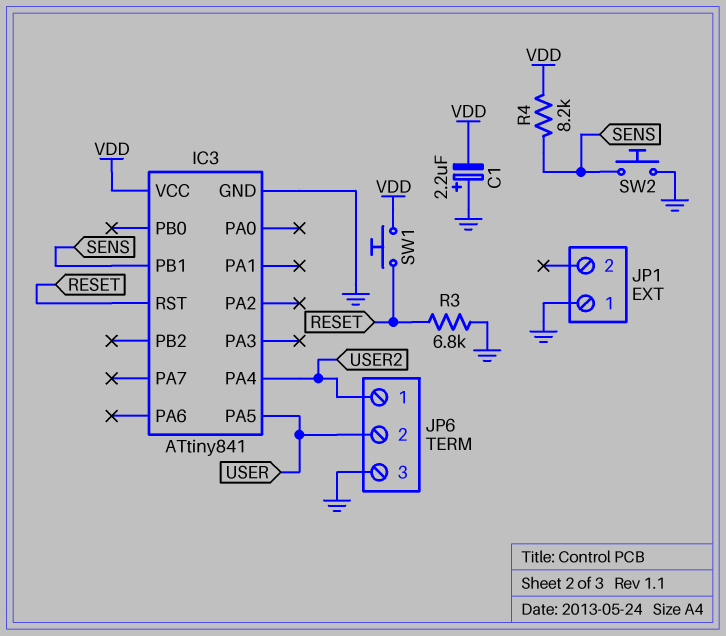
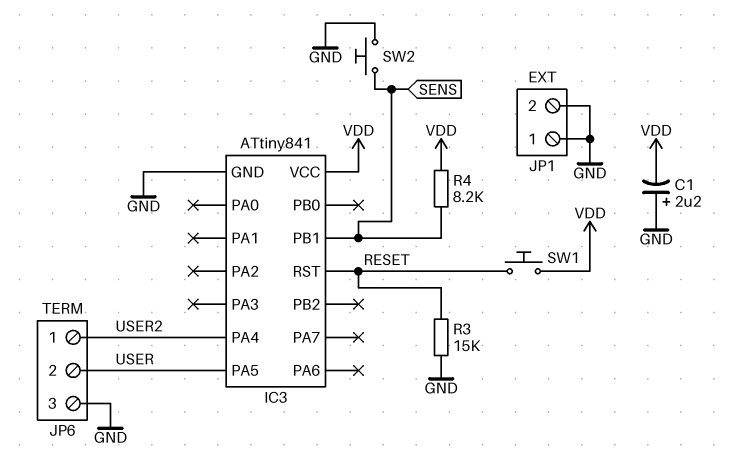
JP1 pin 2: none -> GND
R3: 6.8k (GND, RESET) -> 15k (GND, RESET)

